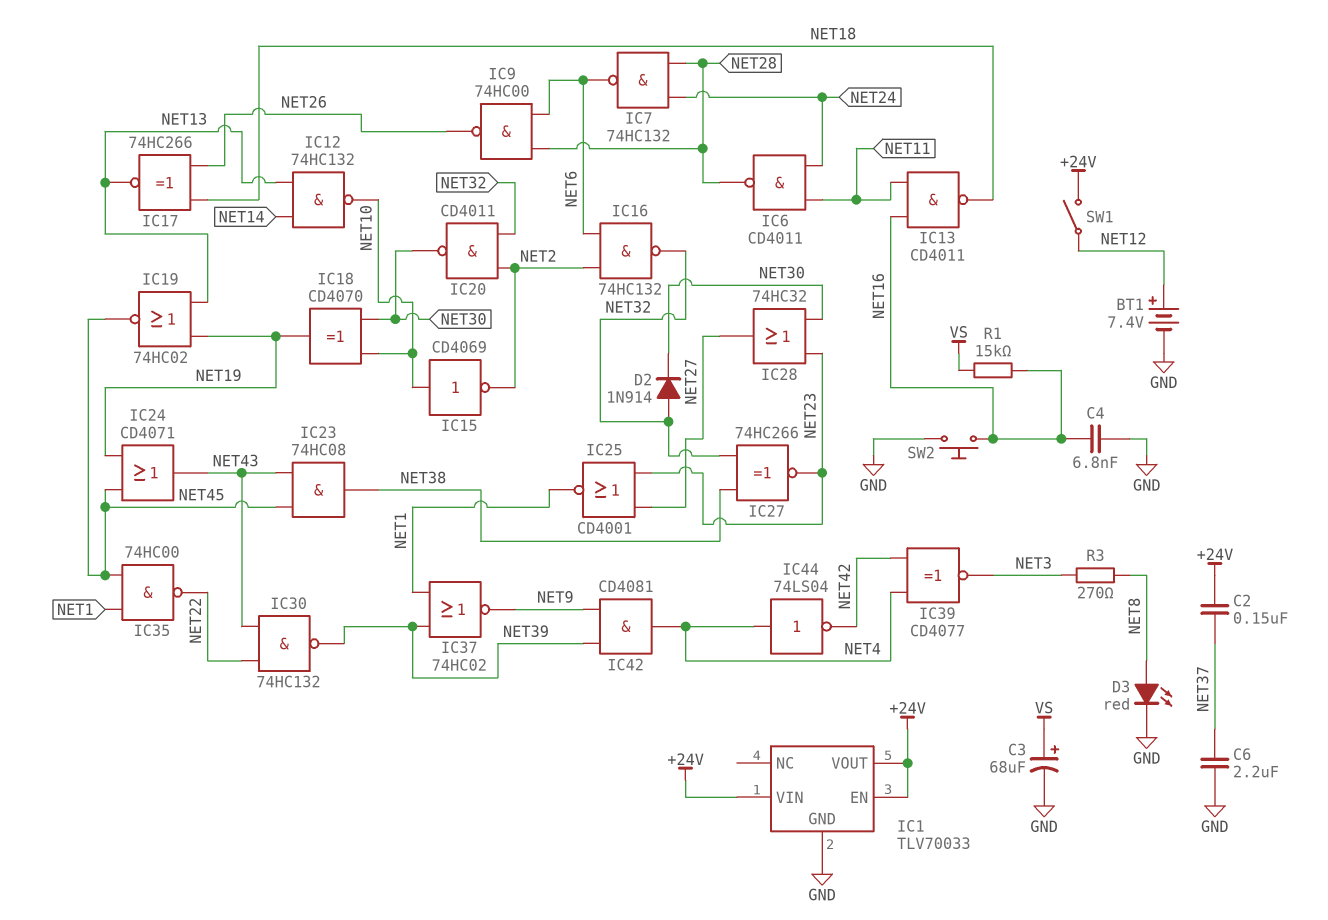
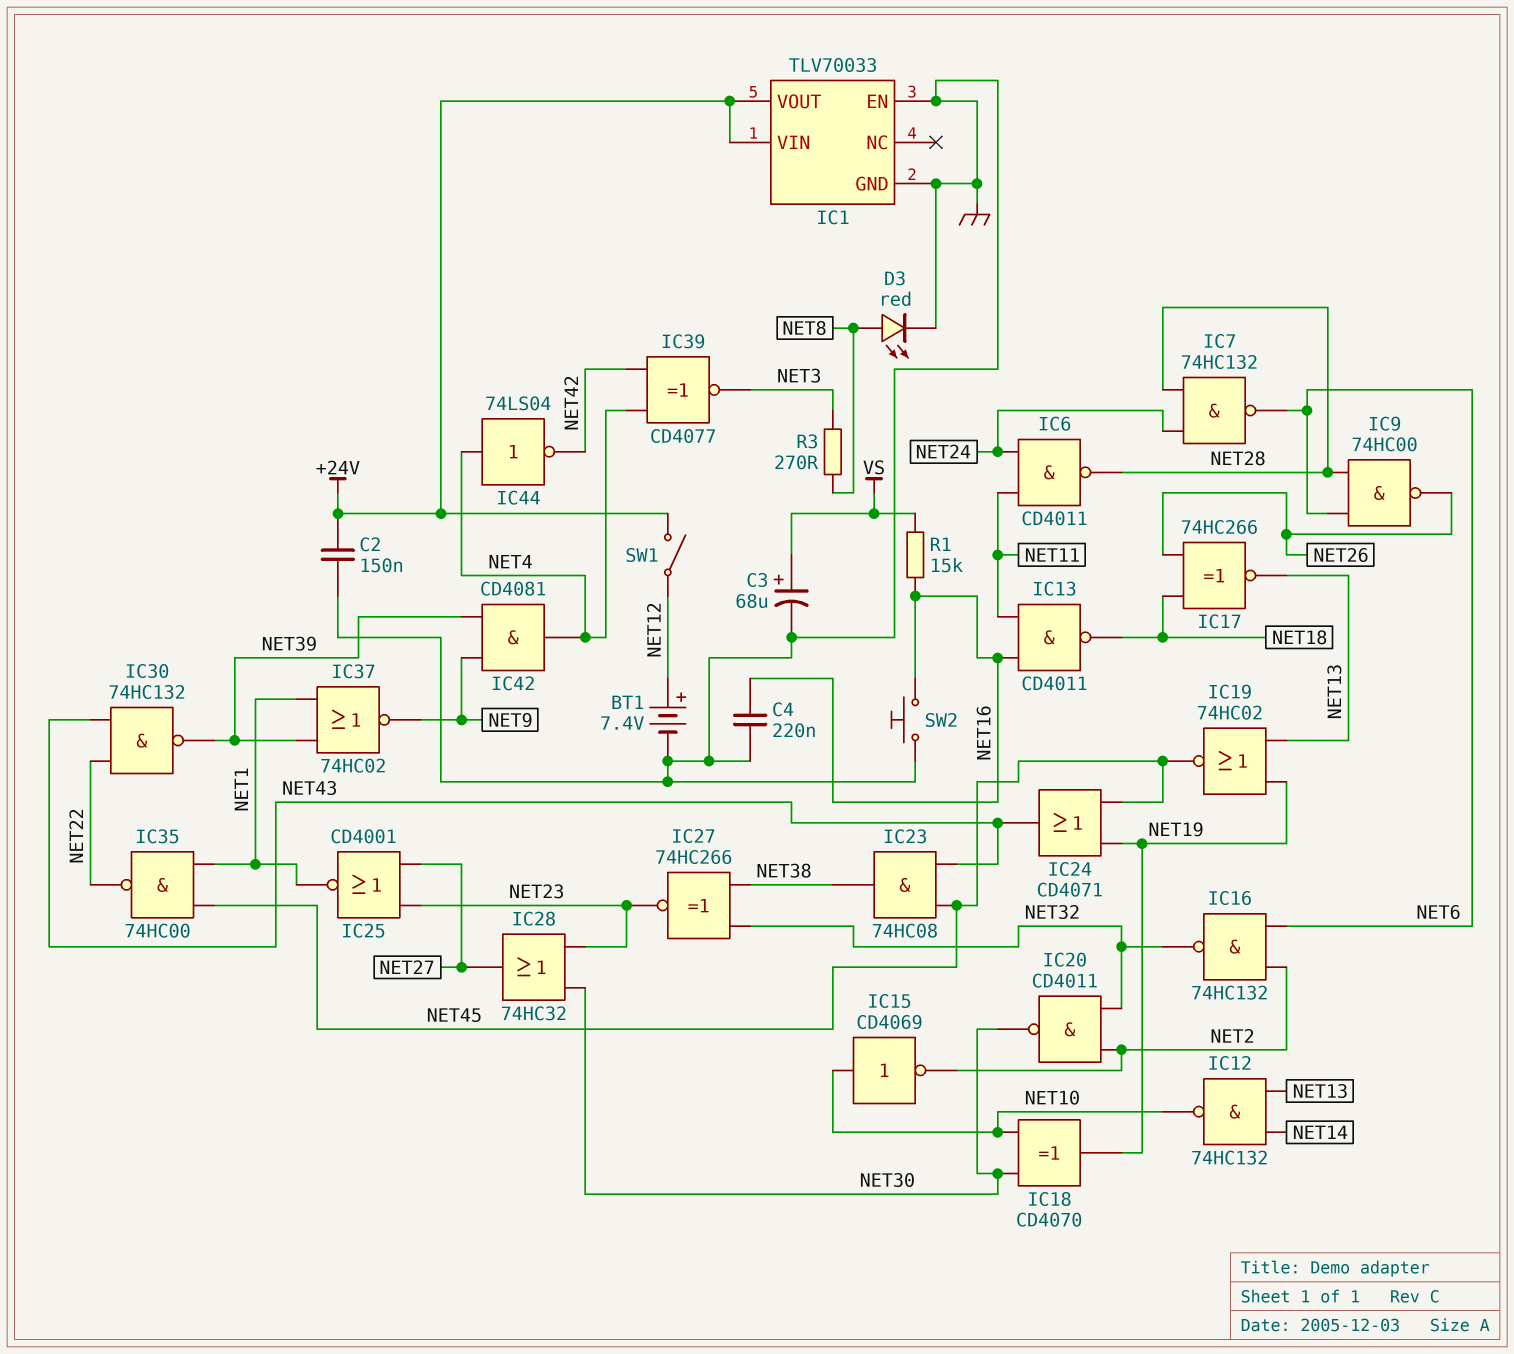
C2: 150nF (+24V, NET37) -> 150nF (+24V, GND)
C4: 6.8nF (GND, NET16) -> 220nF (GND, NET16)
C6: 2.2uF (GND, NET37) -> none
D2: diode 1N914 (A NET32, K NET30) -> none
IC1 pin EN: +24V -> GND

